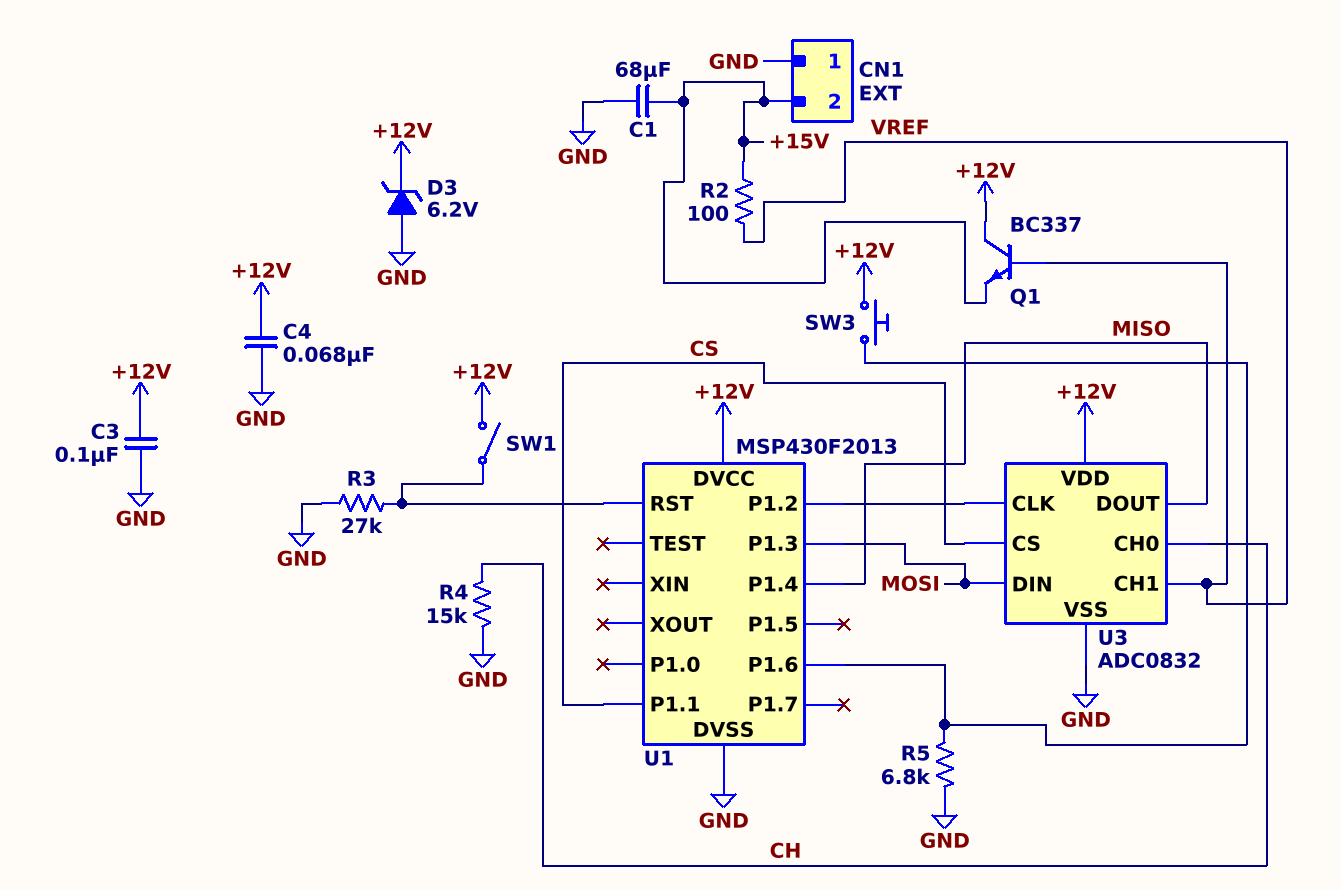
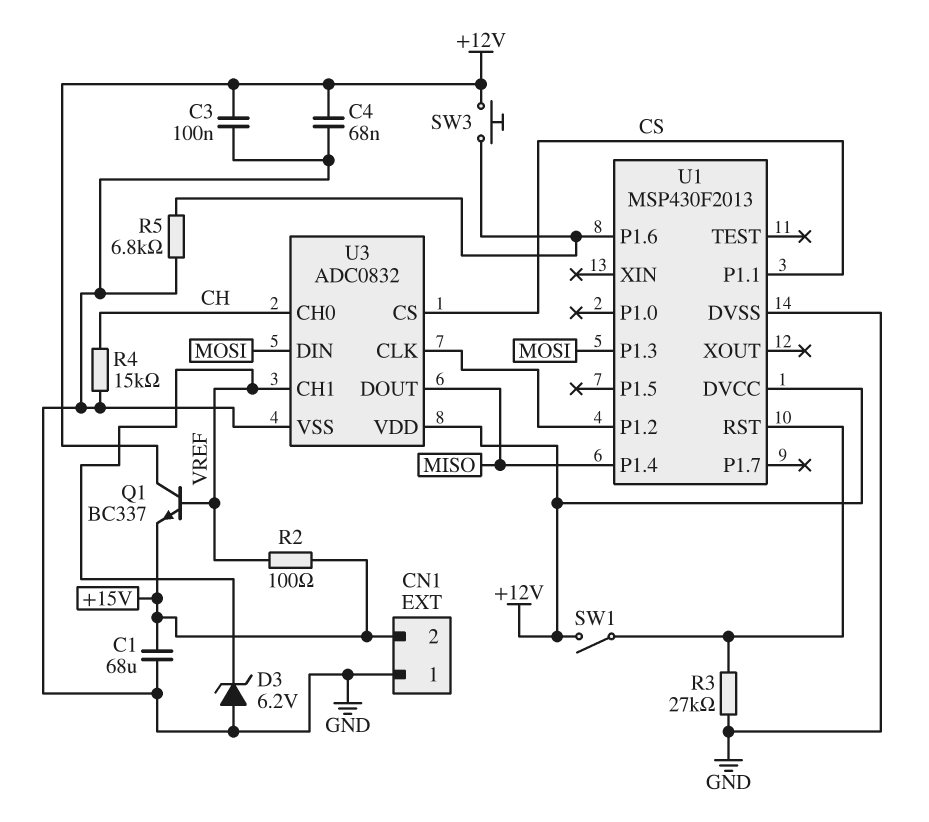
D3: zener 6.2V (A GND, K +12V) -> zener 6.2V (A GND, K VREF)

